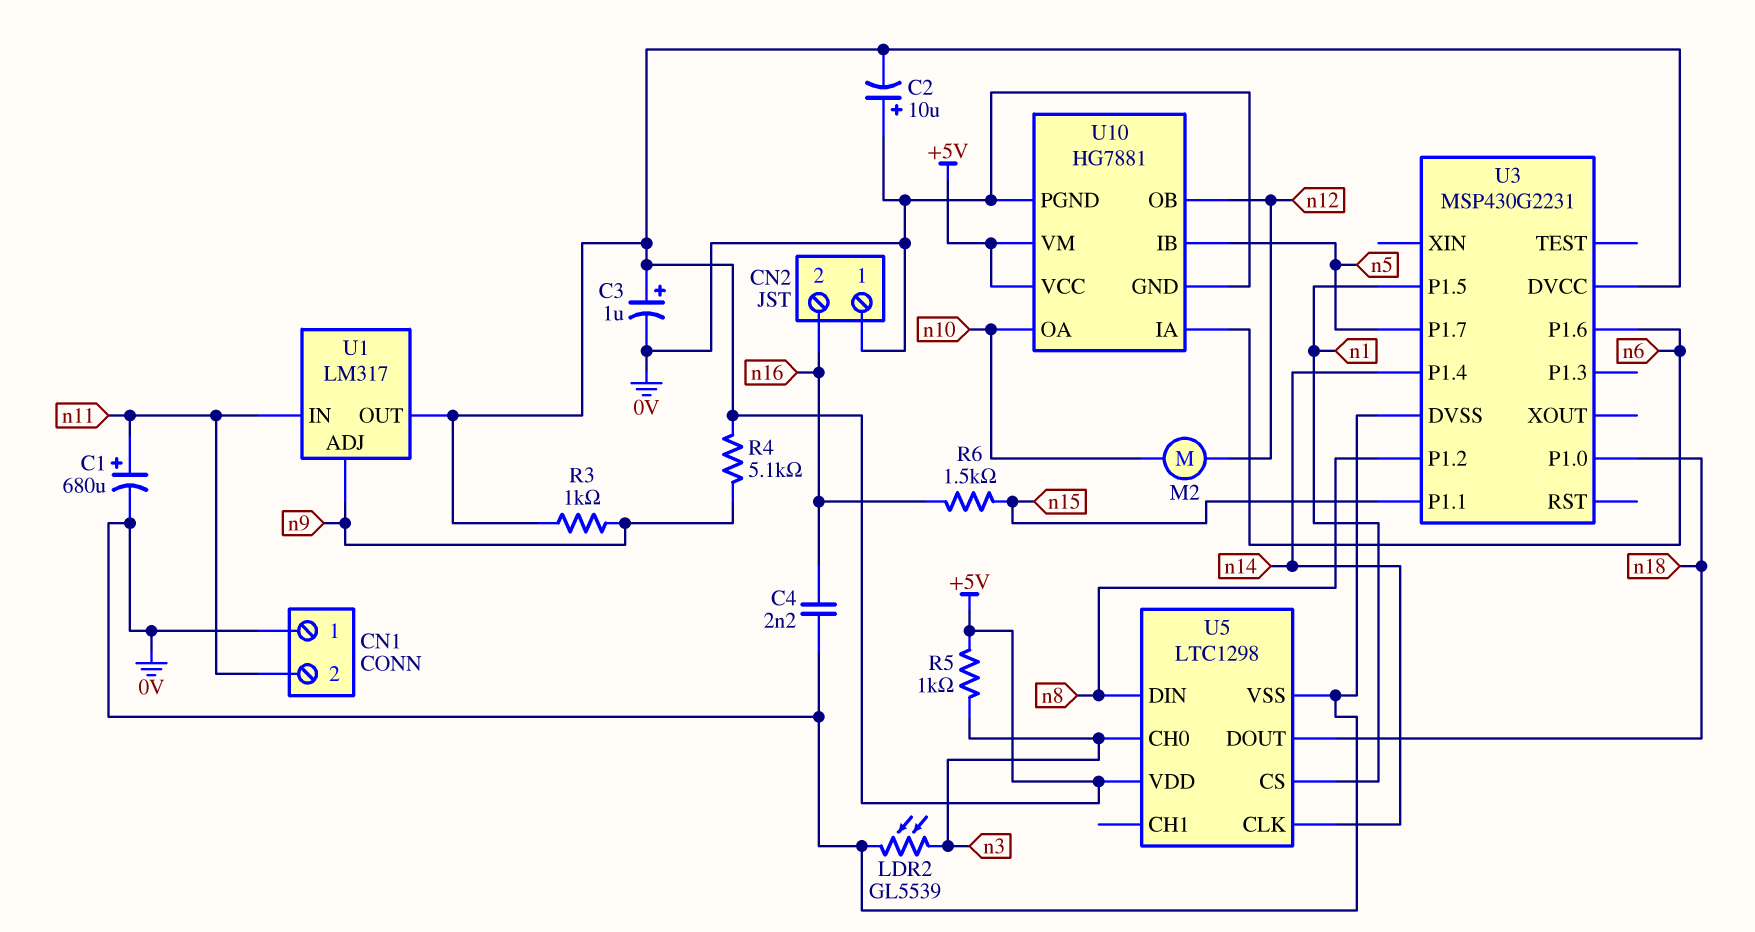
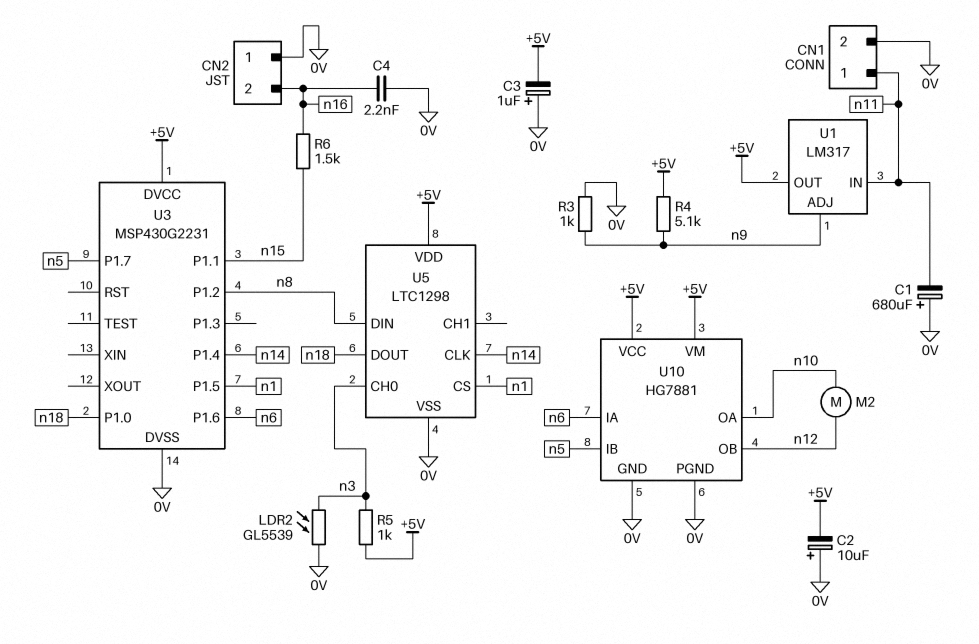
C1: 680uF (plus n11, minus 0V) -> 680uF (plus 0V, minus n11)
C3: 1uF (plus +5V, minus 0V) -> 1uF (plus 0V, minus +5V)
CN1 pin 1: 0V -> n11
CN1 pin 2: n11 -> 0V
R3: 1k (+5V, n9) -> 1k (0V, n9)

